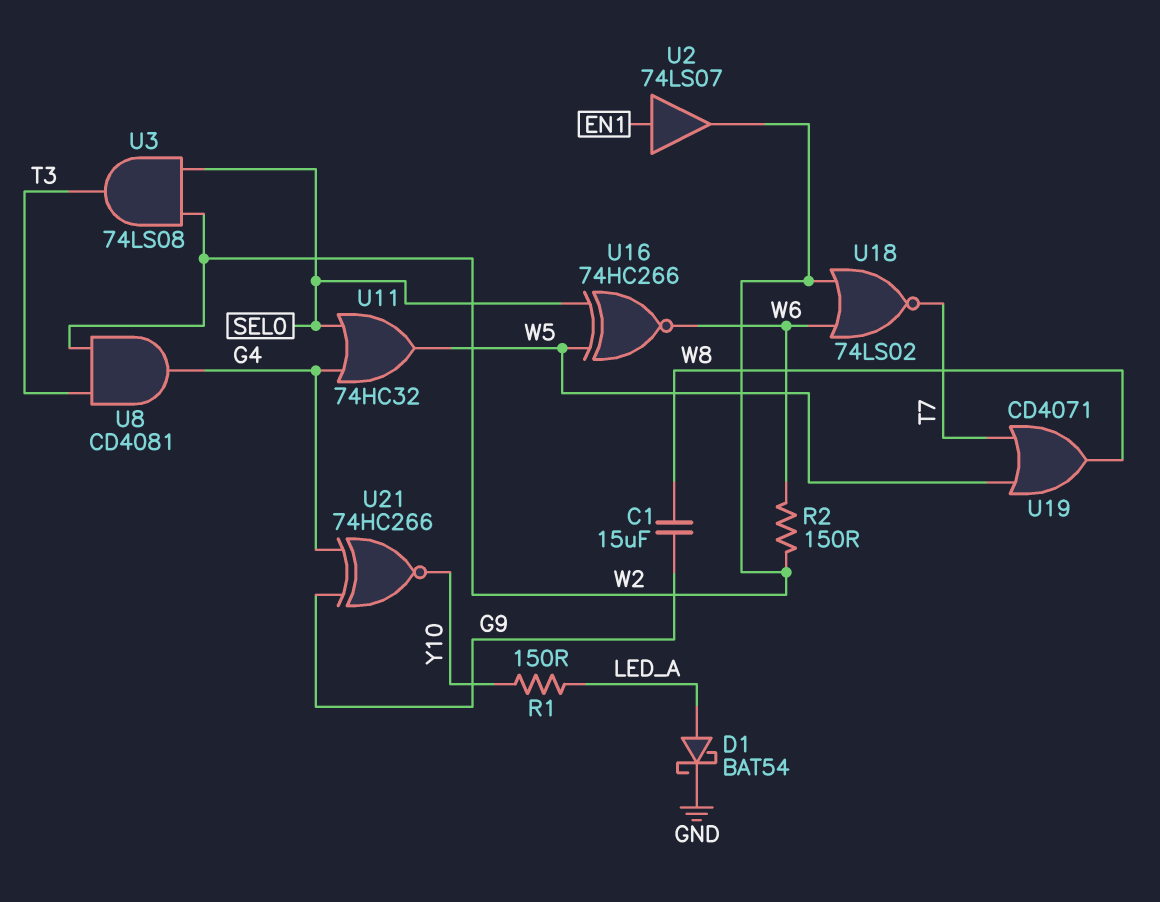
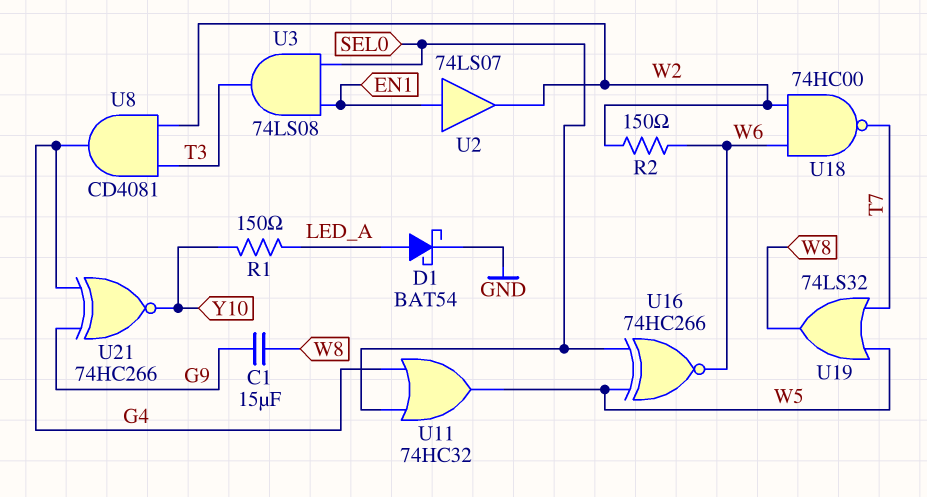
U3: AND 74LS08 (in SEL0, in W2, out T3) -> AND 74LS08 (in EN1, in SEL0, out T3)
U18: NOR 74LS02 (in W2, in W6, out T7) -> NAND 74HC00 (in W2, in W6, out T7)
U19: OR CD4071 (in T7, in W5, out W8) -> OR 74LS32 (in T7, in W5, out W8)

